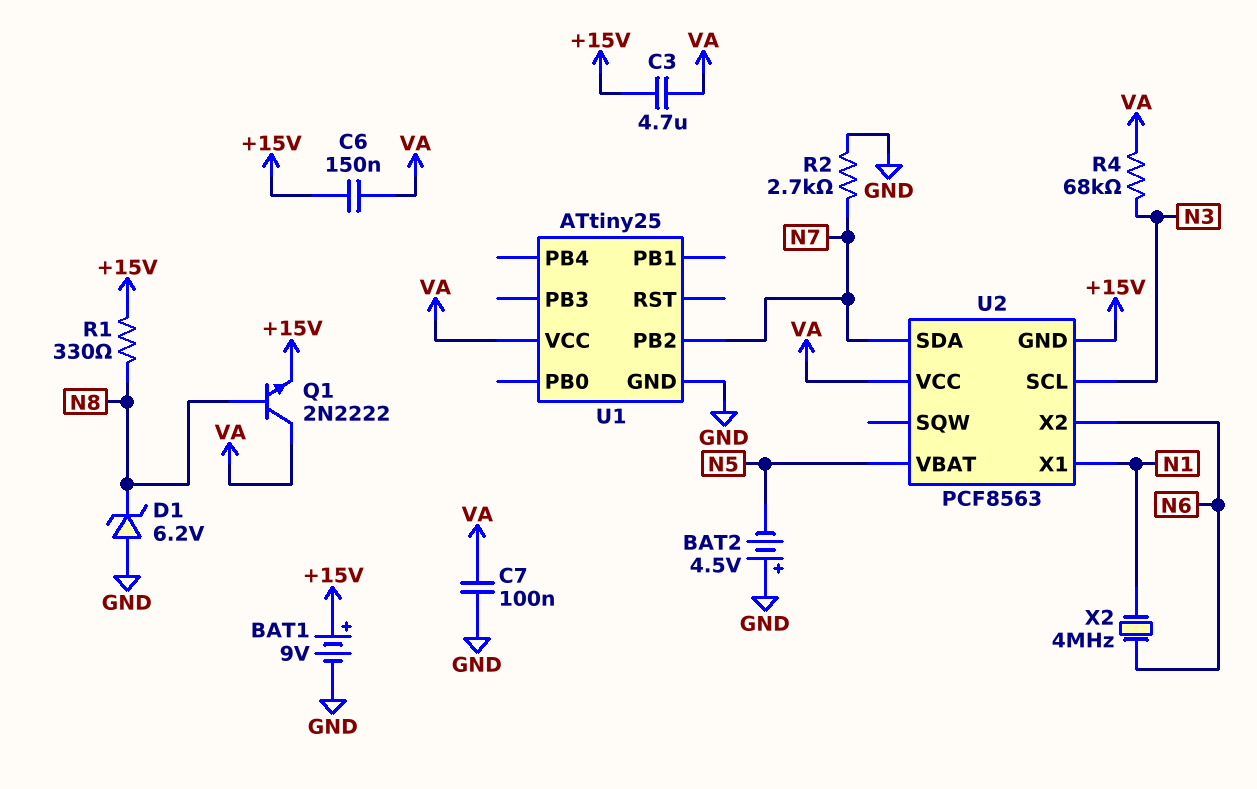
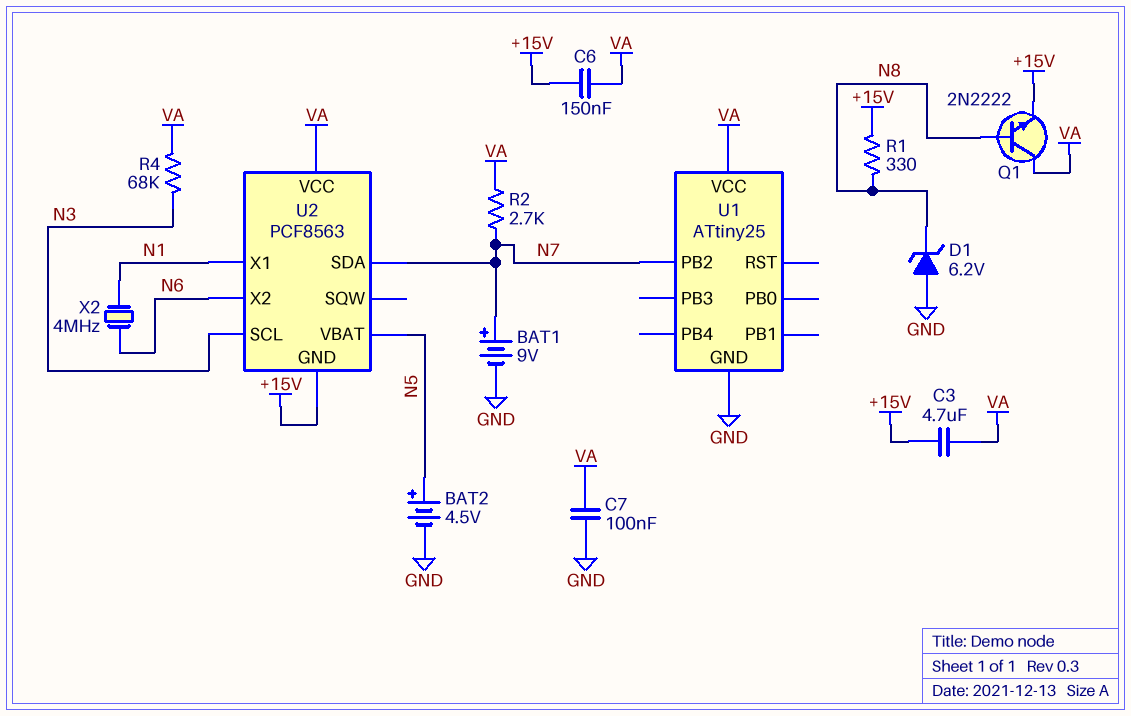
BAT1: 9V (plus +15V, minus GND) -> 9V (plus N7, minus GND)
BAT2: 4.5V (plus GND, minus N5) -> 4.5V (plus N5, minus GND)
R2: 2.7k (GND, N7) -> 2.7k (N7, VA)

